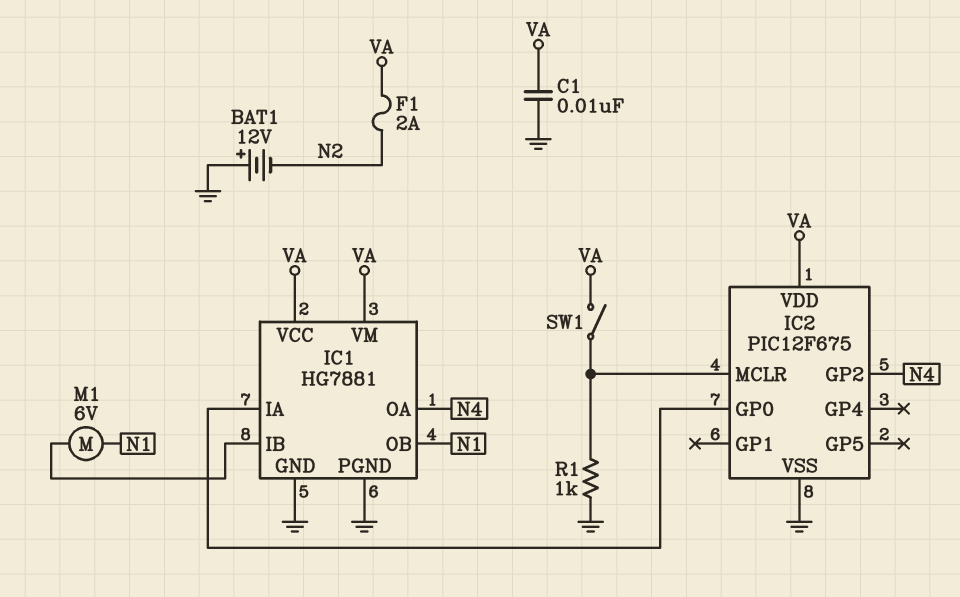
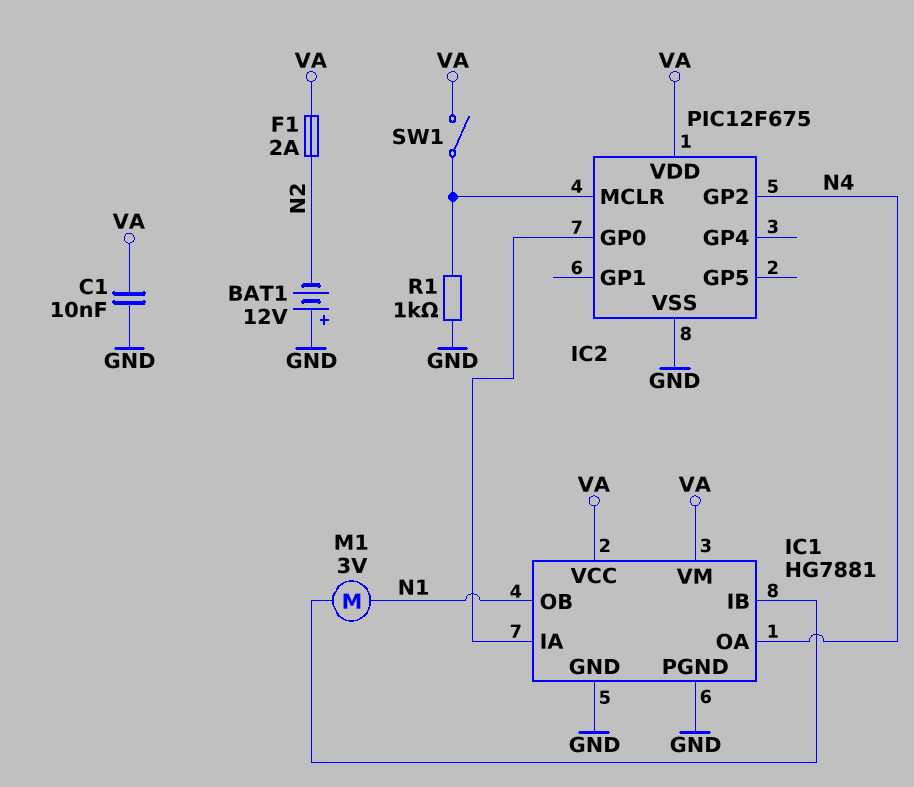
M1: motor 6V (IC1/IB, N1) -> motor 3V (IC1/IB, N1)

